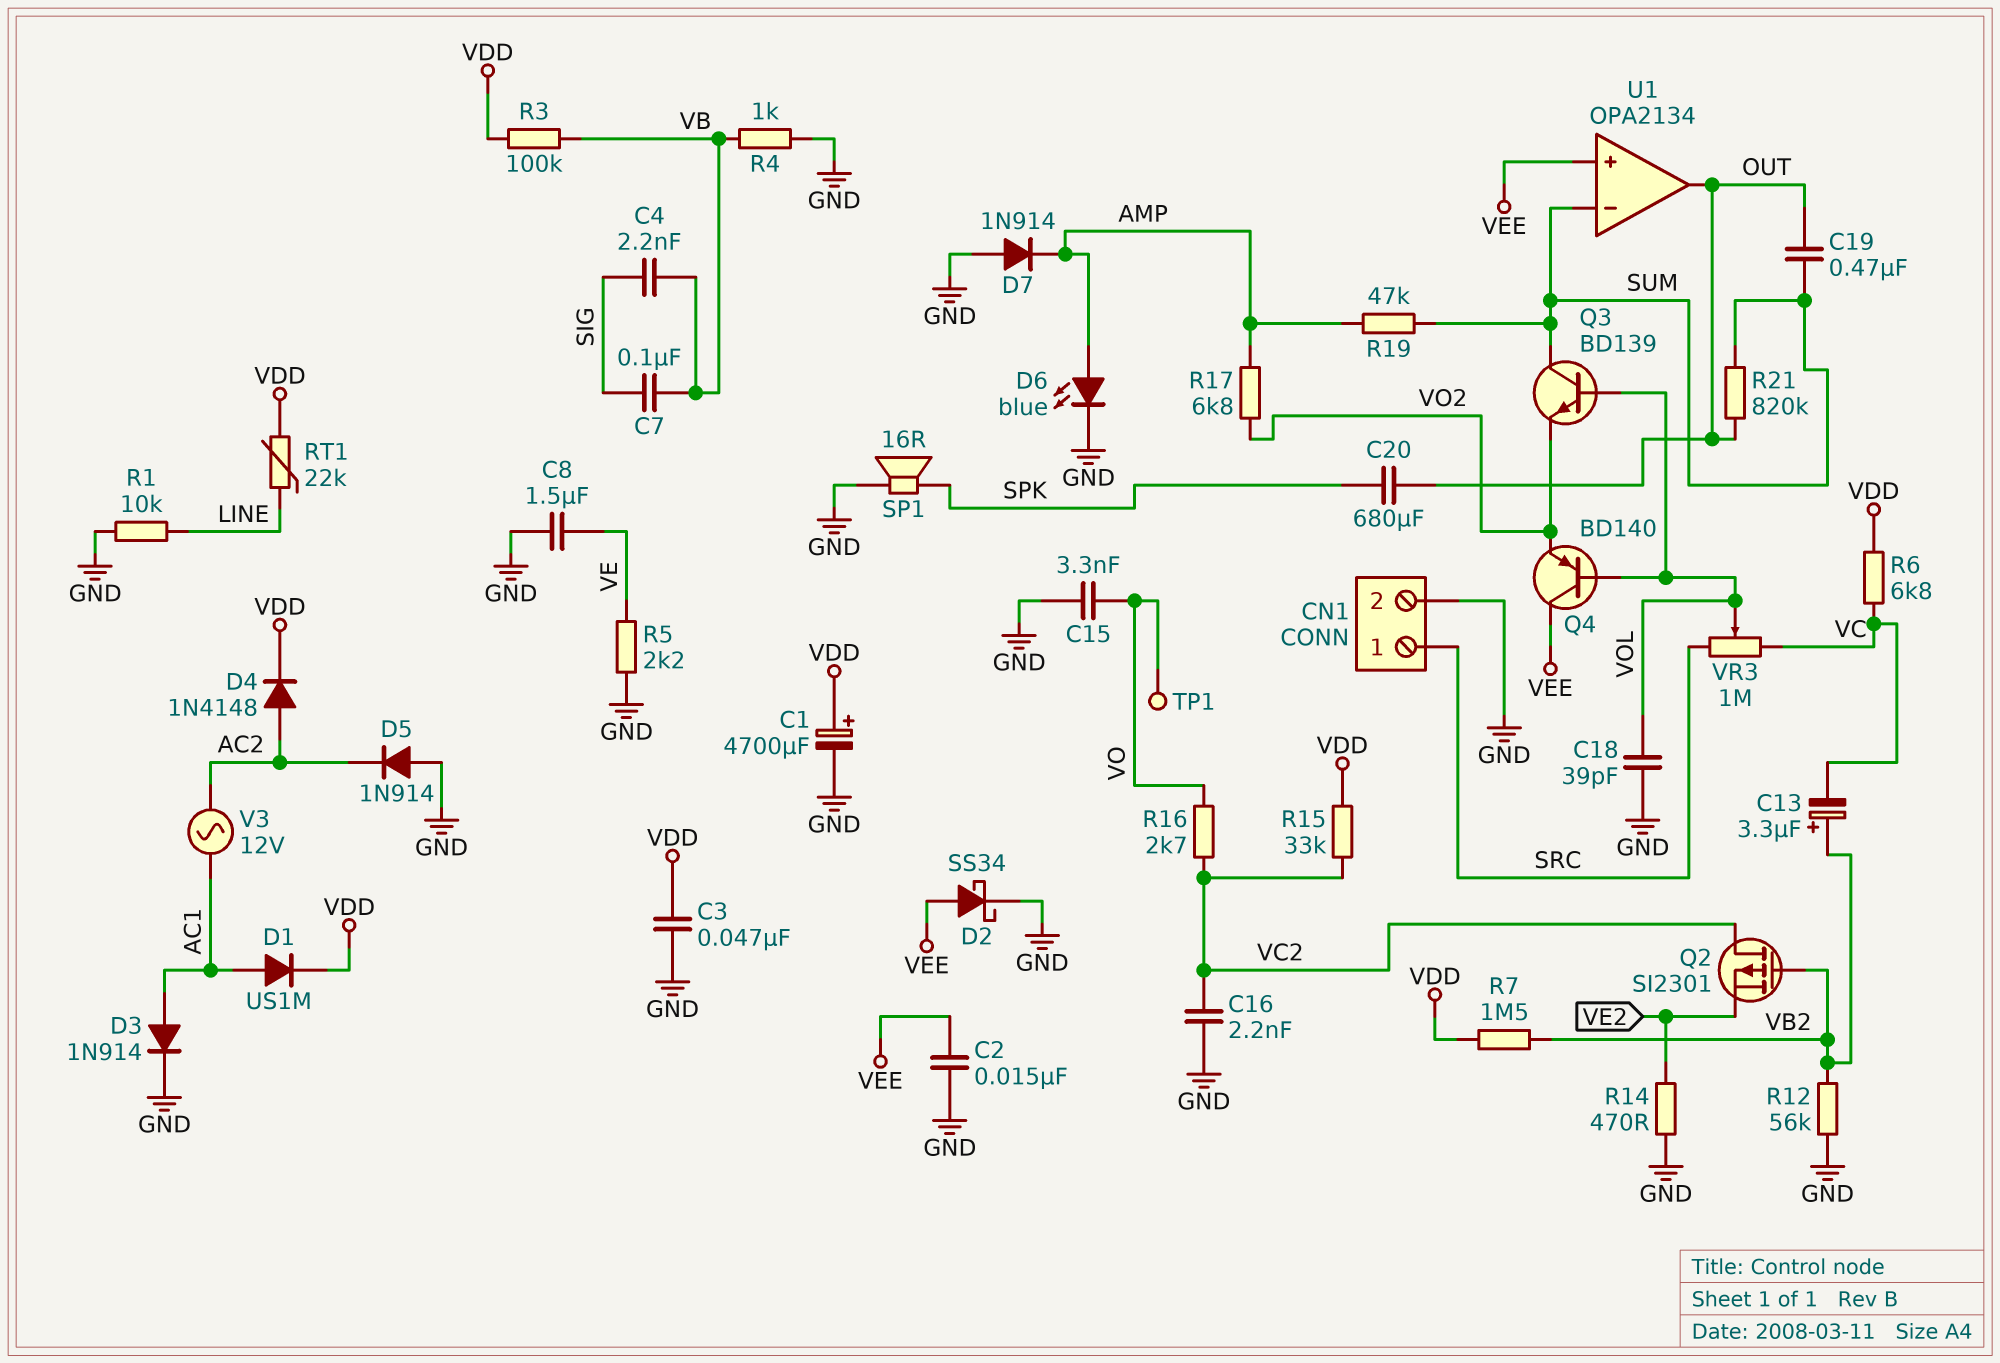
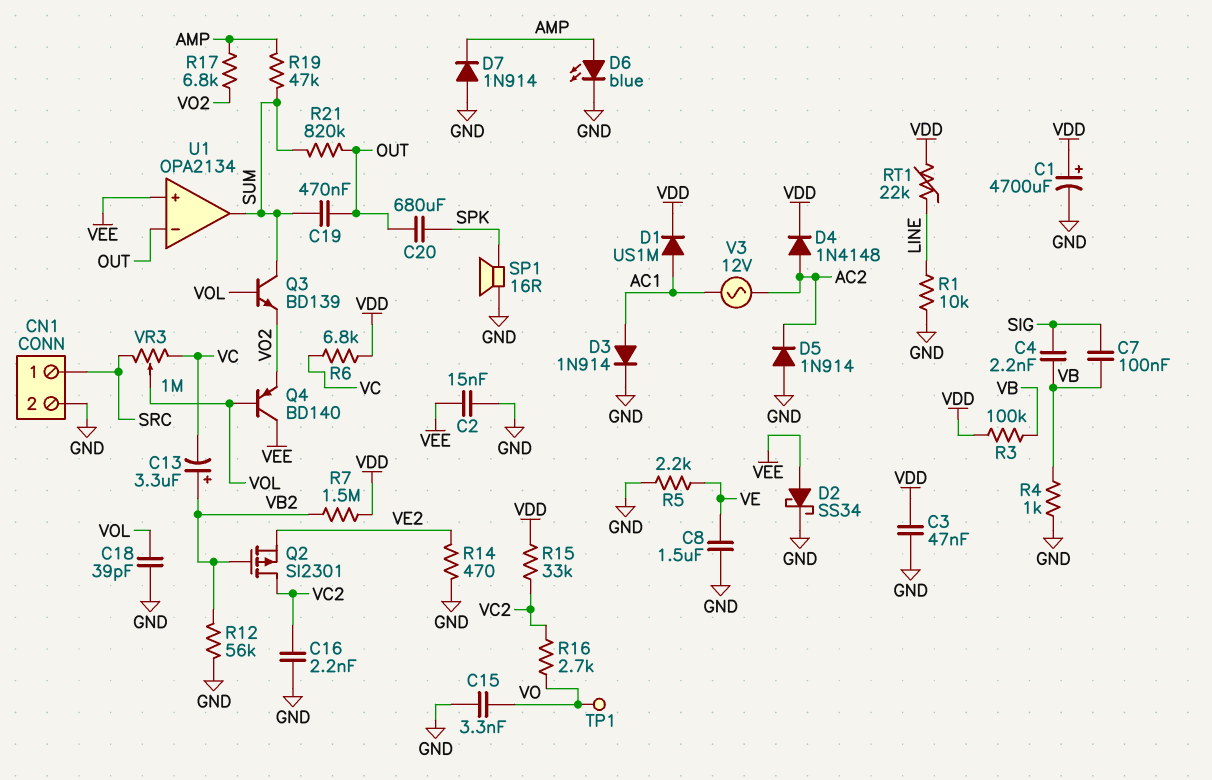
U1 pin in-: SUM -> OUT
U1 pin out: OUT -> SUM

